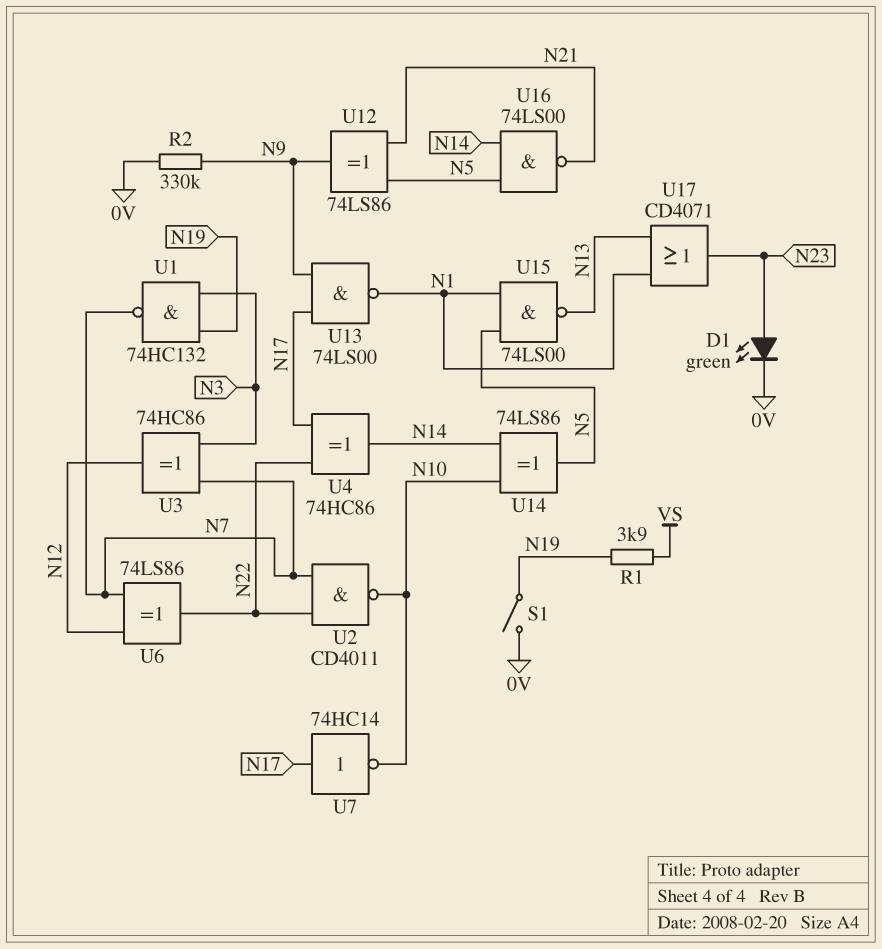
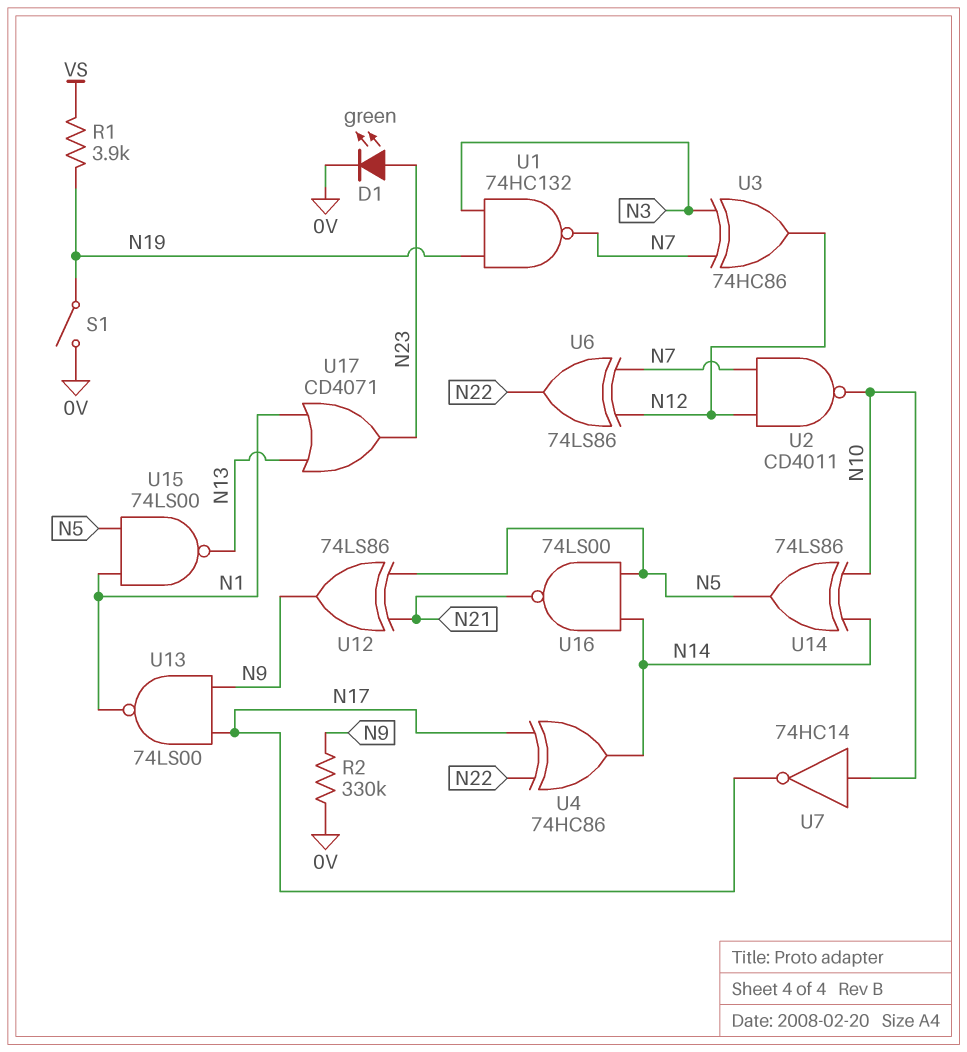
U2: NAND CD4011 (in N7, in N22, out N10) -> NAND CD4011 (in N7, in N12, out N10)
U7: NOT 74HC14 (in N17, out N10) -> NOT 74HC14 (in N10, out N17)

